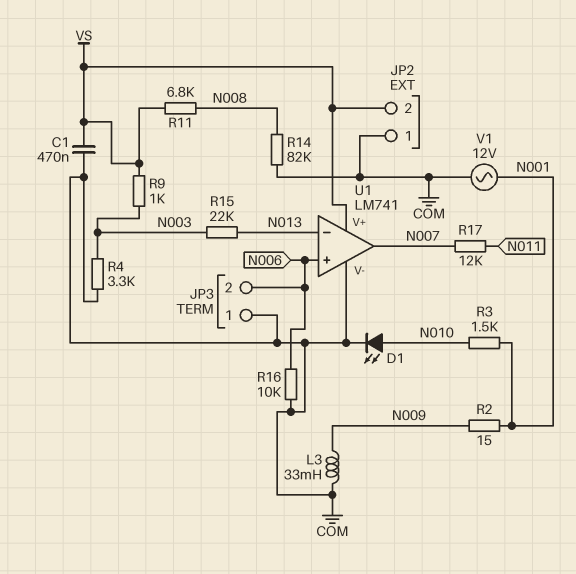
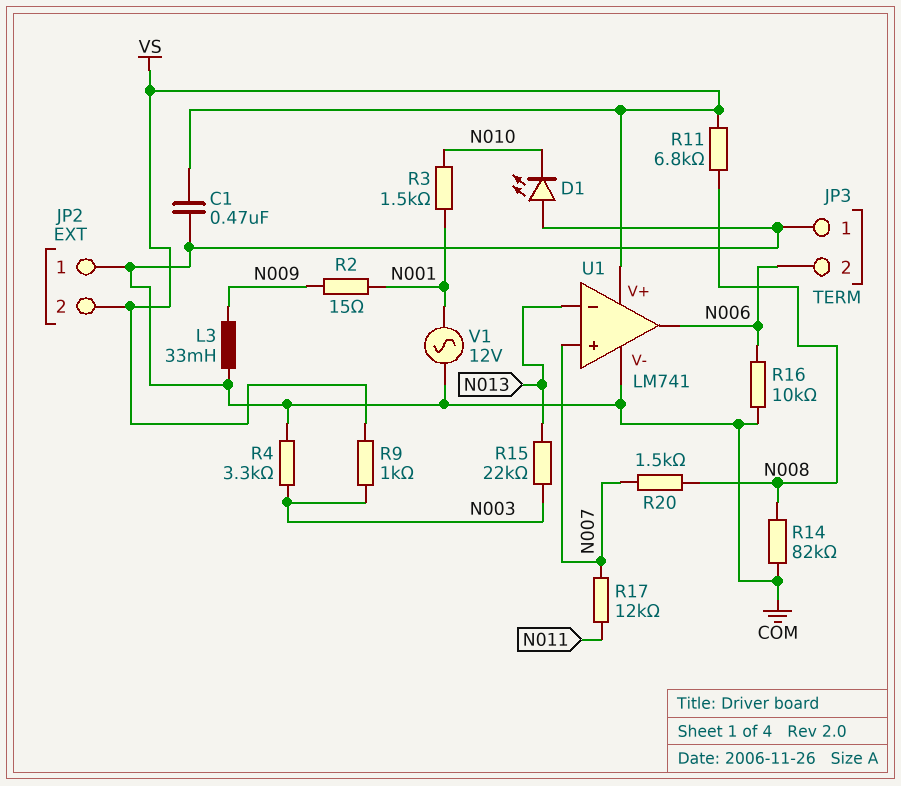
D1: LED (A N010, K COM) -> LED (A COM, K N010)
R20: none -> 1.5k (N007, N008)
U1 pin in+: N006 -> N007
U1 pin out: N007 -> N006

